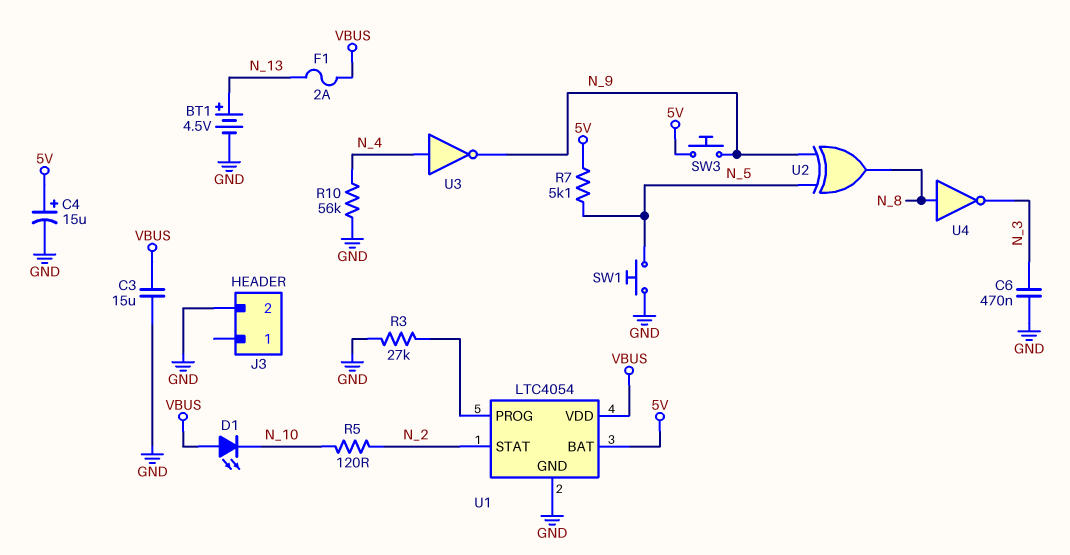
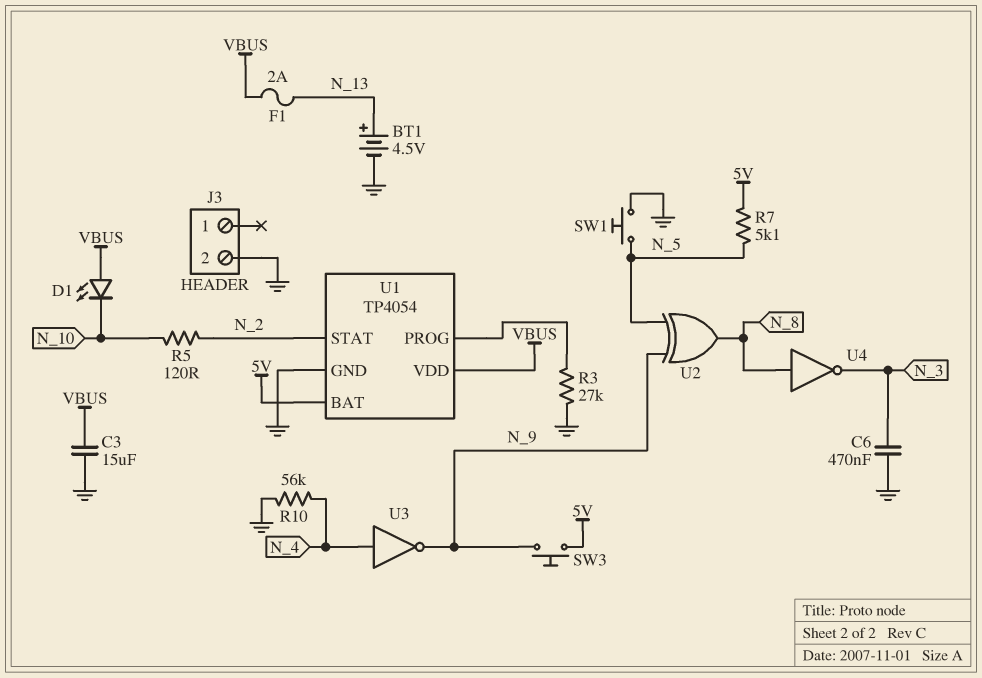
C4: 15uF (plus 5V, minus GND) -> none
U1: LTC4054 -> TP4054

